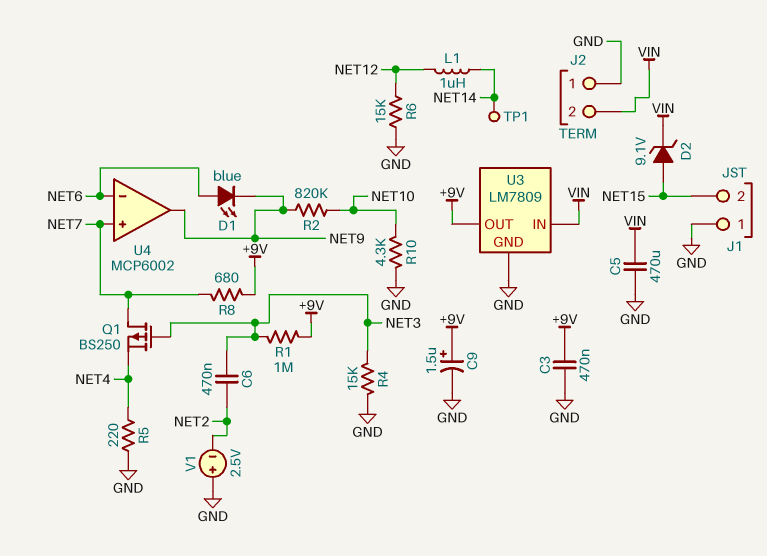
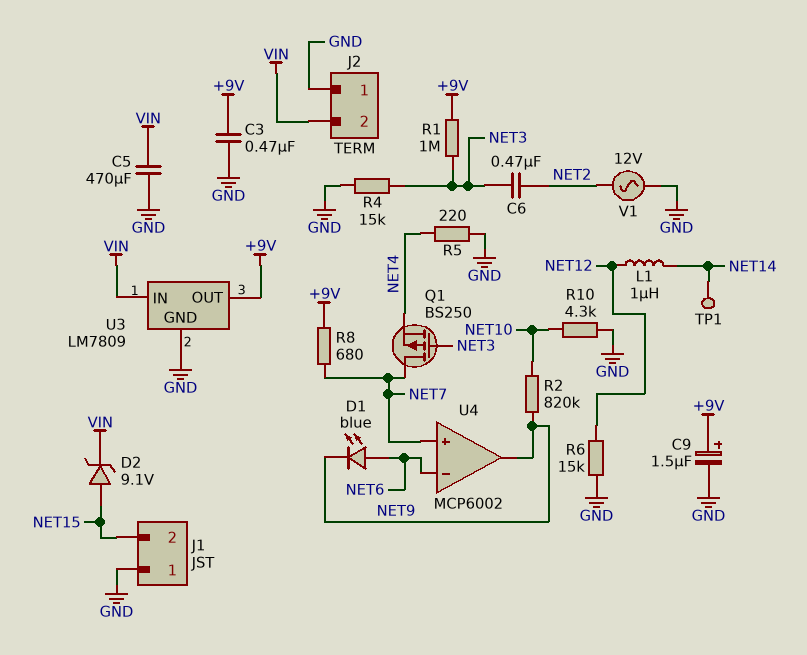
V1: 2.5V (plus GND, minus NET2) -> AC 12V (GND, NET2)

